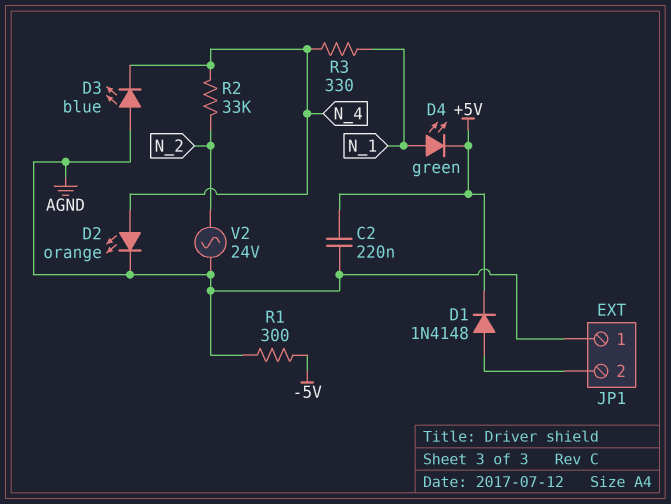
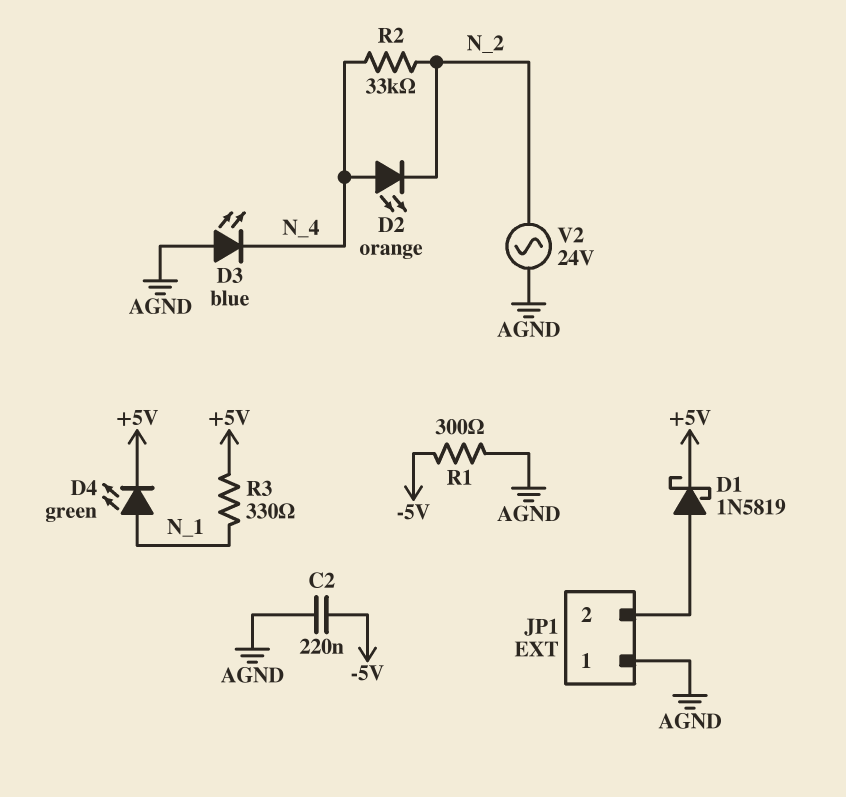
C2: 220nF (+5V, AGND) -> 220nF (-5V, AGND)
D1: diode 1N4148 (A JP1/2, K +5V) -> schottky 1N5819 (A JP1/2, K +5V)
D2: LED orange (A N_4, K AGND) -> LED orange (A N_4, K N_2)
R3: 330 (N_1, N_4) -> 330 (+5V, N_1)

